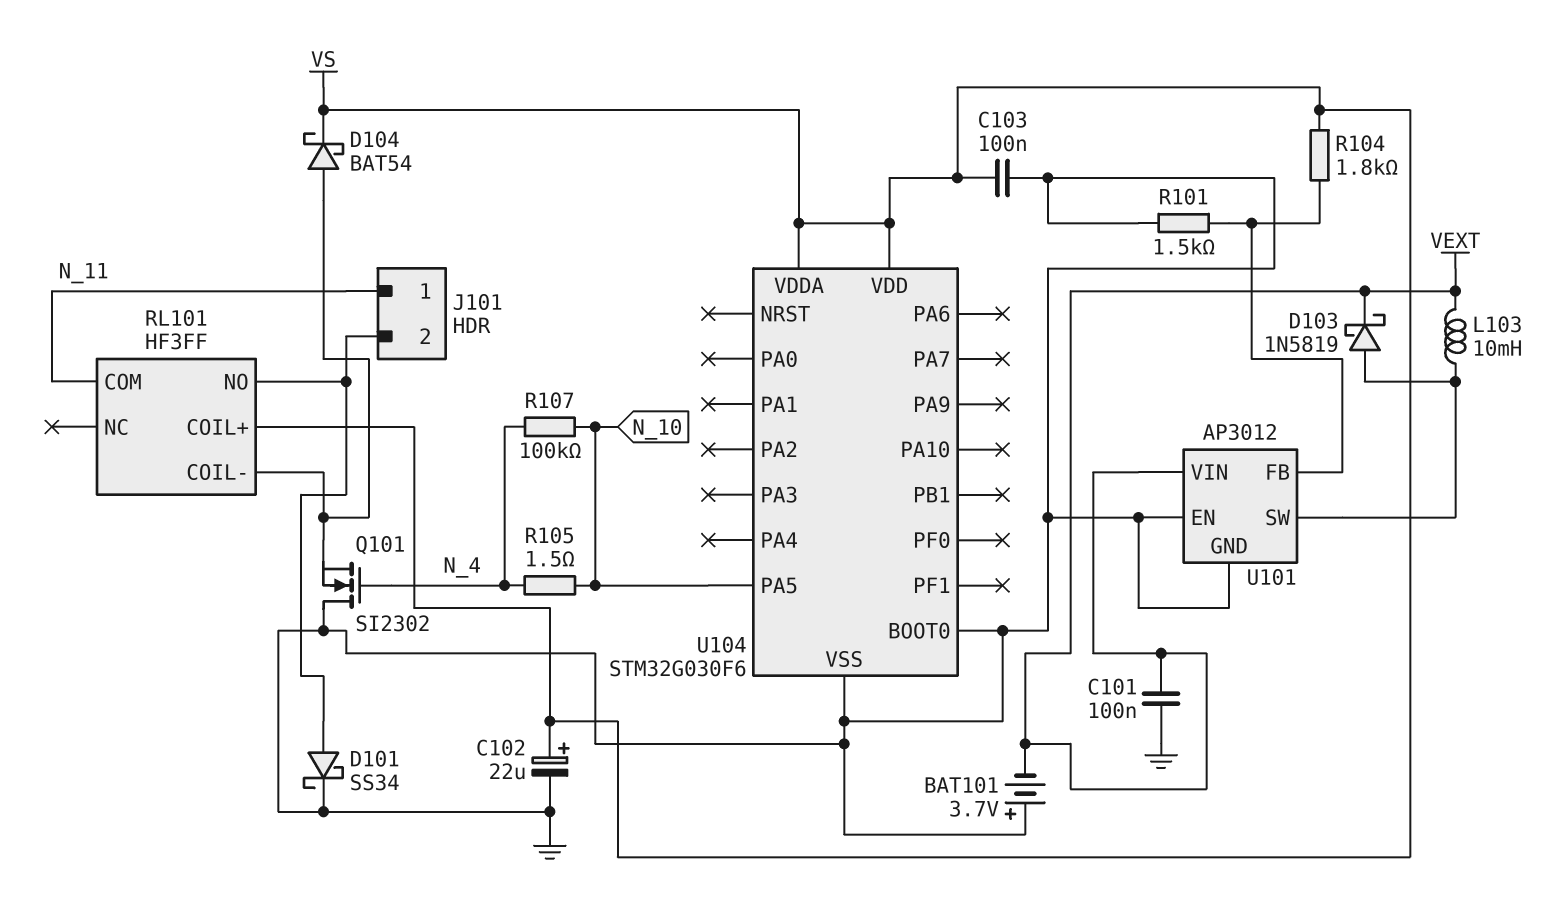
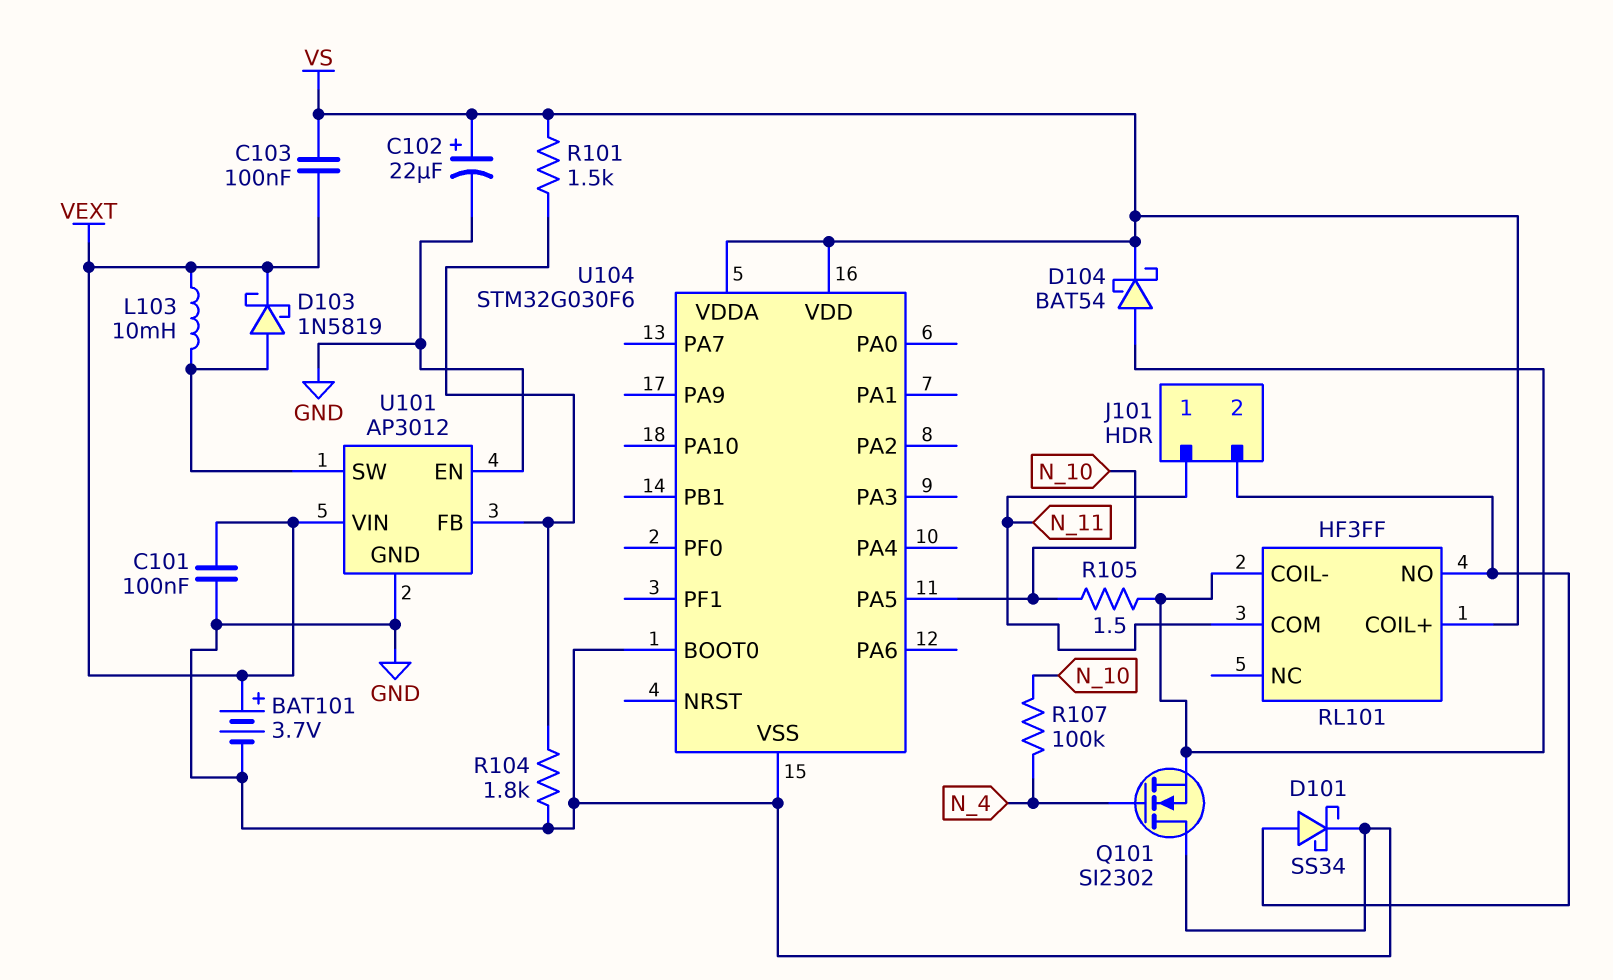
BAT101: 3.7V (plus GND, minus VEXT) -> 3.7V (plus VEXT, minus GND)
C103: 100nF (GND, VS) -> 100nF (VEXT, VS)
R101: 1.5k (GND, U101/FB) -> 1.5k (U101/FB, VS)
R104: 1.8k (U101/FB, VS) -> 1.8k (GND, U101/FB)
R105: 1.5 (N_4, N_10) -> 1.5 (N_10, RL101/COIL-)

